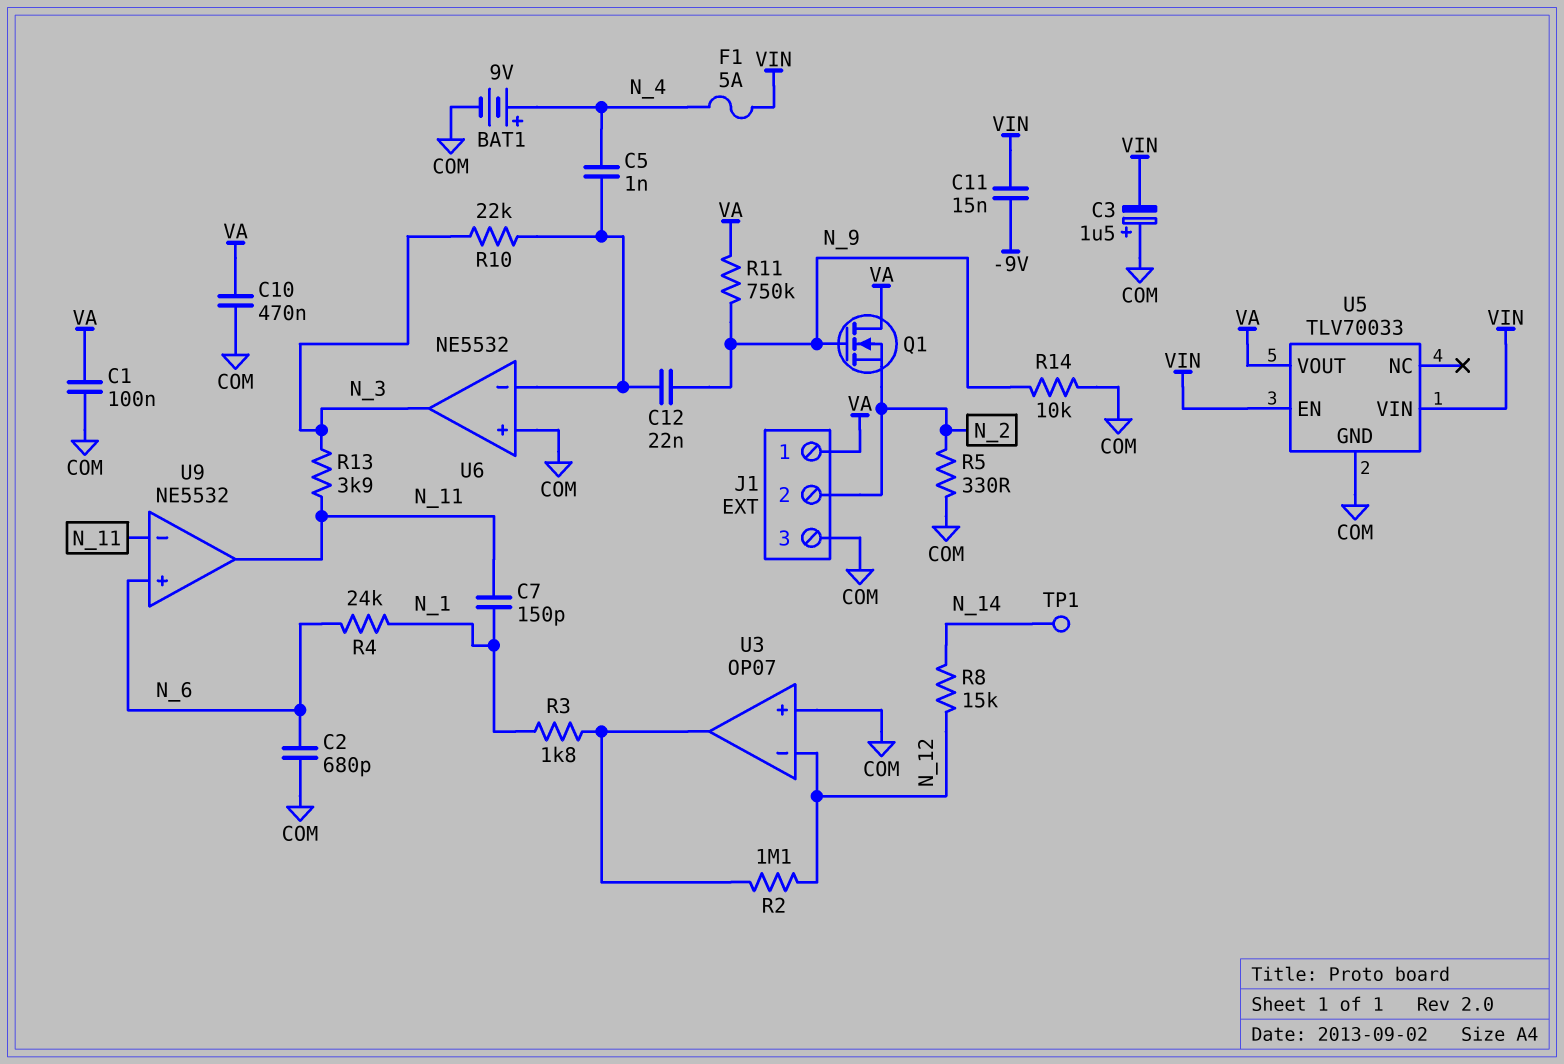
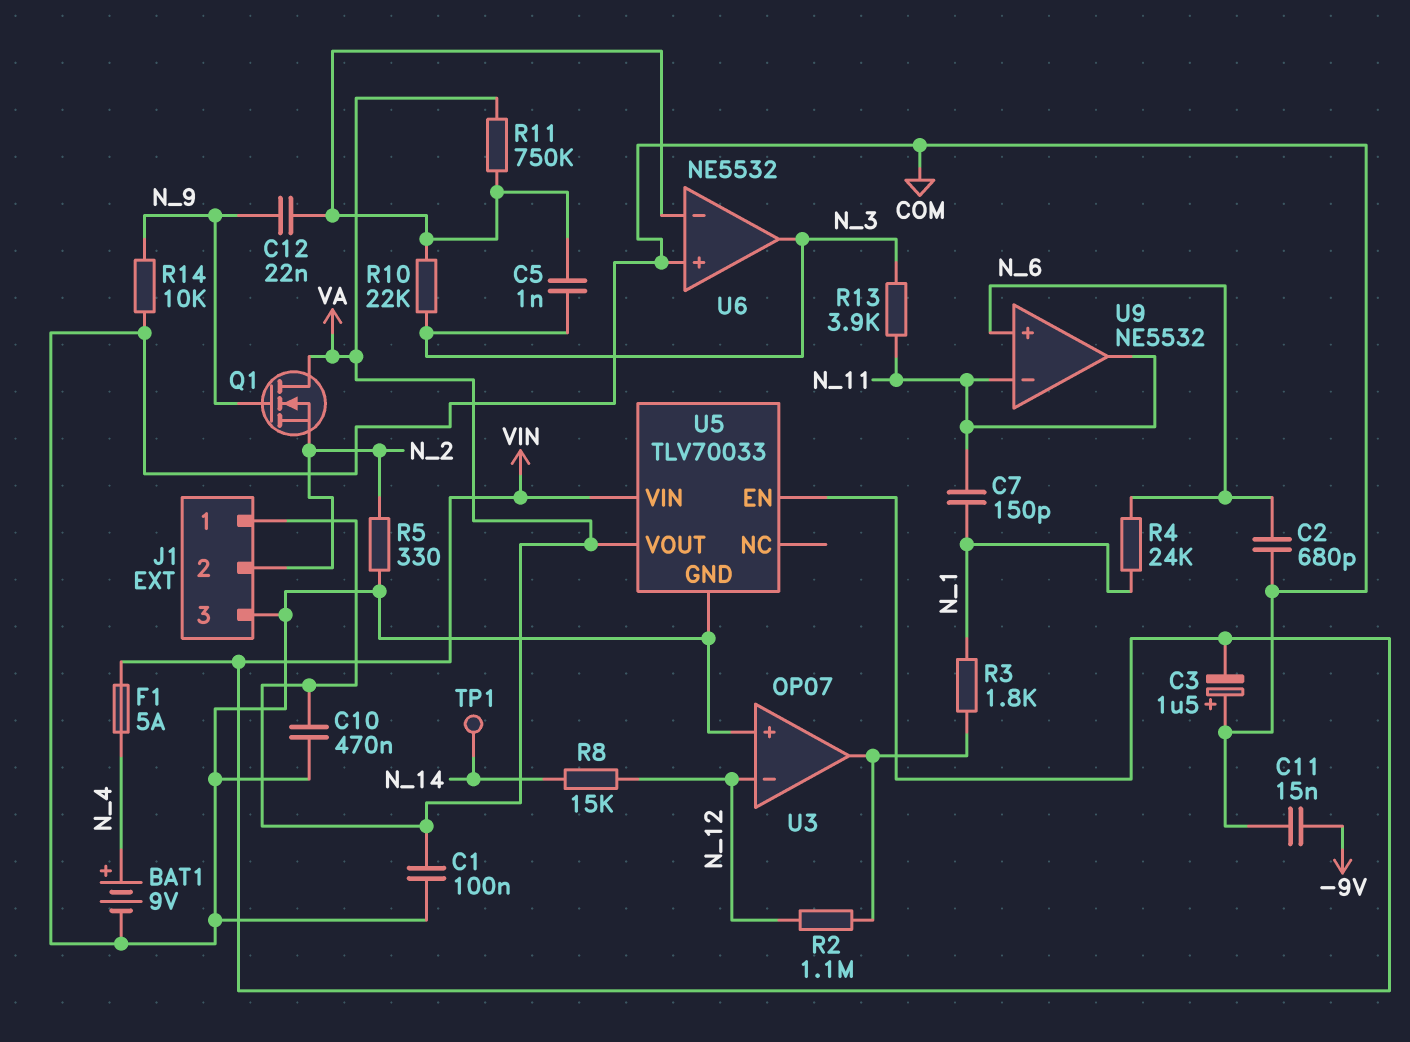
C5: 1nF (N_4, U6/in-) -> 1nF (N_3, U6/in-)
C11: 15nF (-9V, VIN) -> 15nF (-9V, COM)
R11: 750k (N_9, VA) -> 750k (U6/in-, VA)

